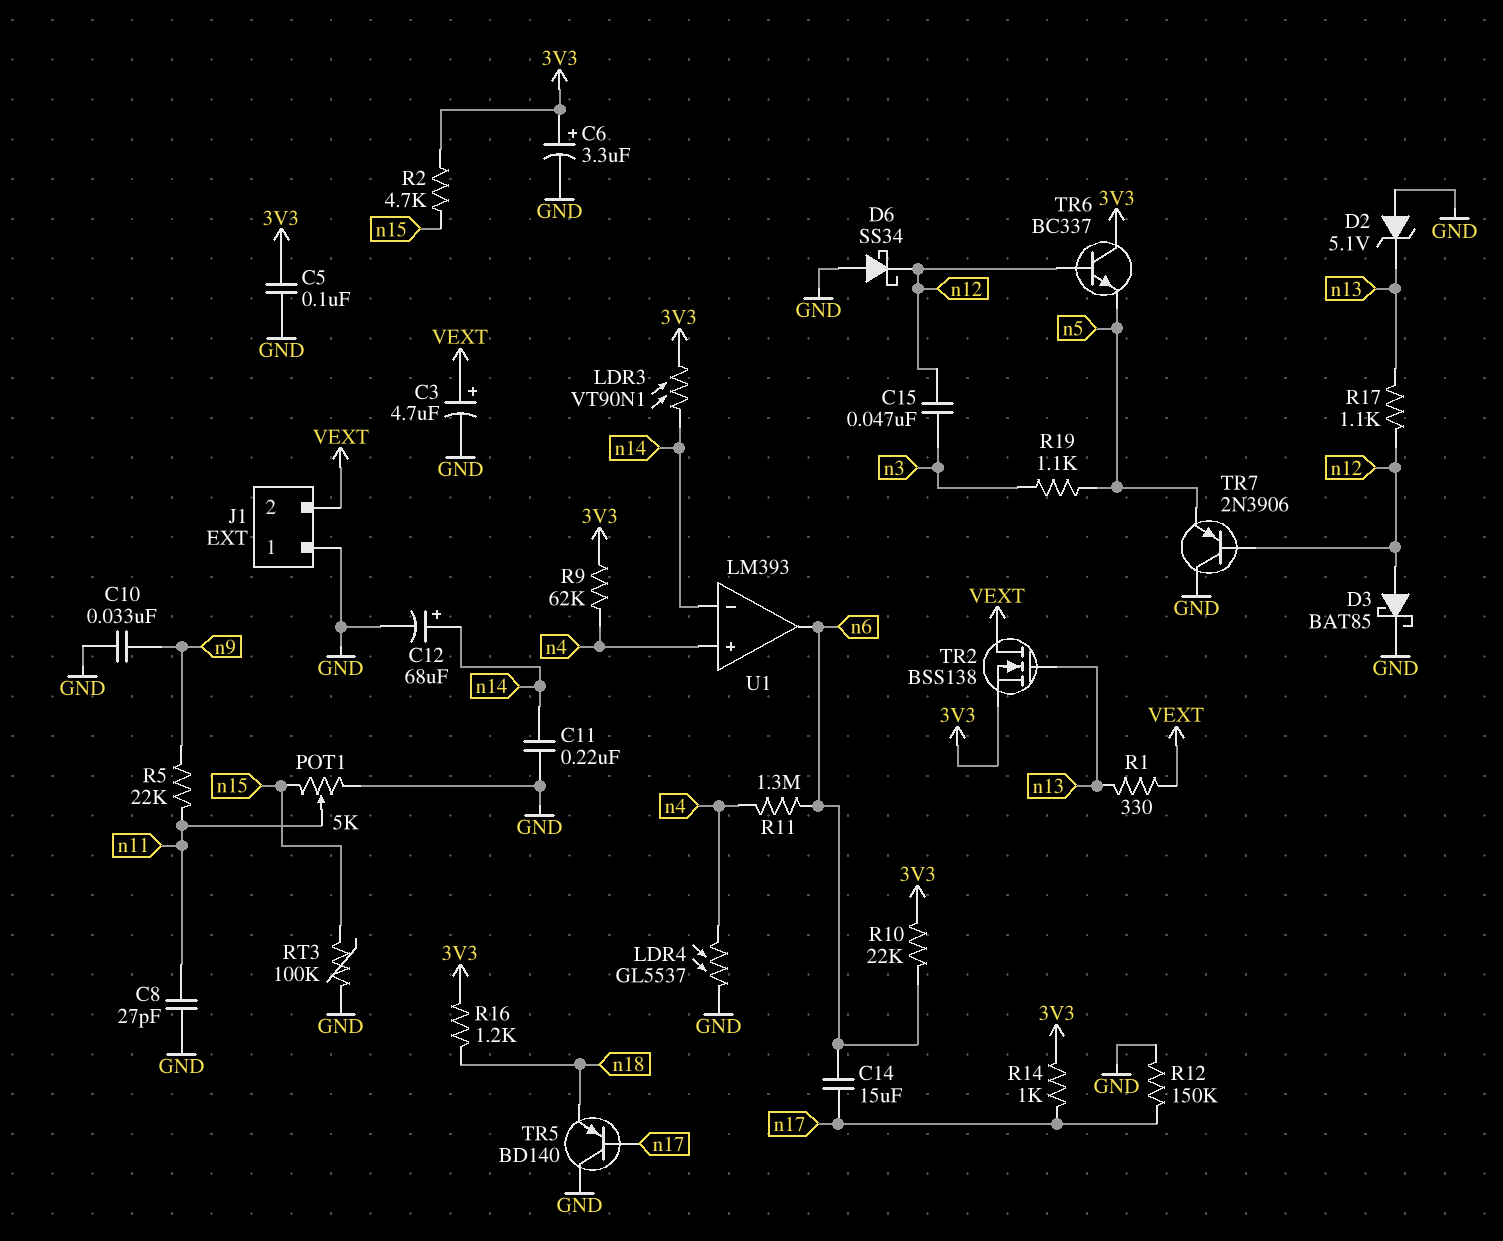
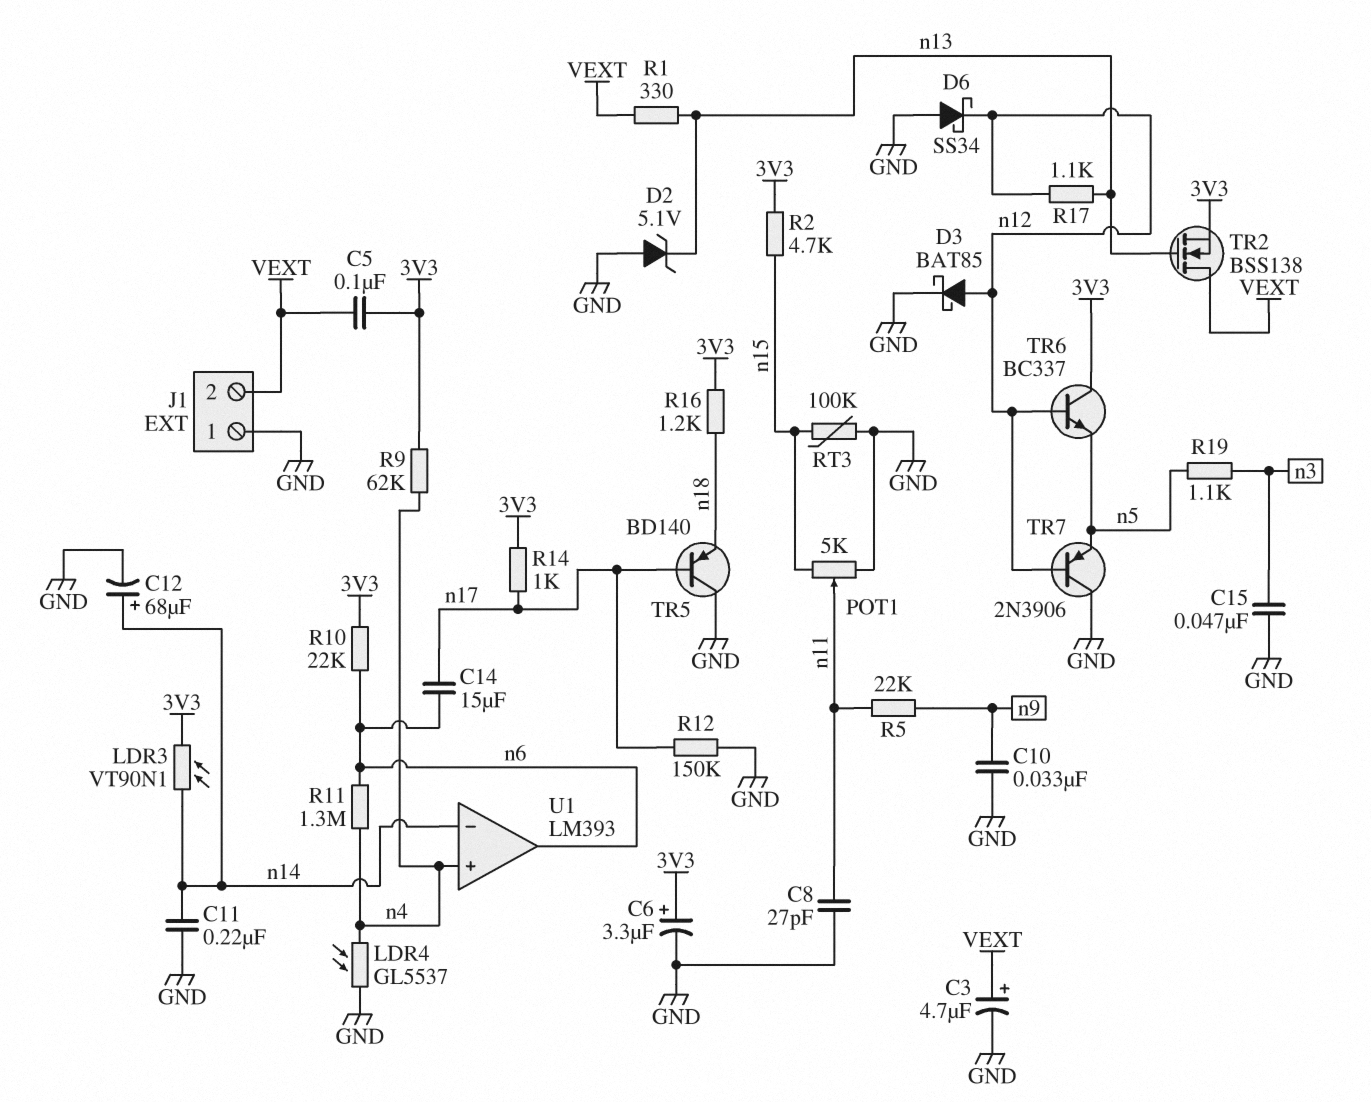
C5: 100nF (3V3, GND) -> 100nF (3V3, VEXT)
C15: 47nF (n3, n12) -> 47nF (GND, n3)

